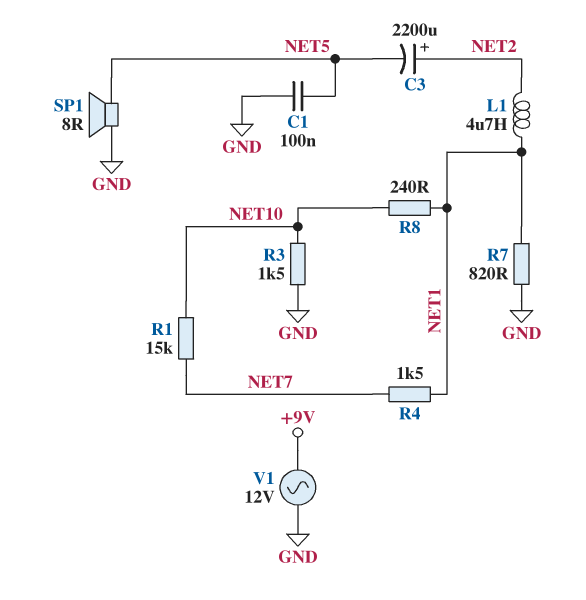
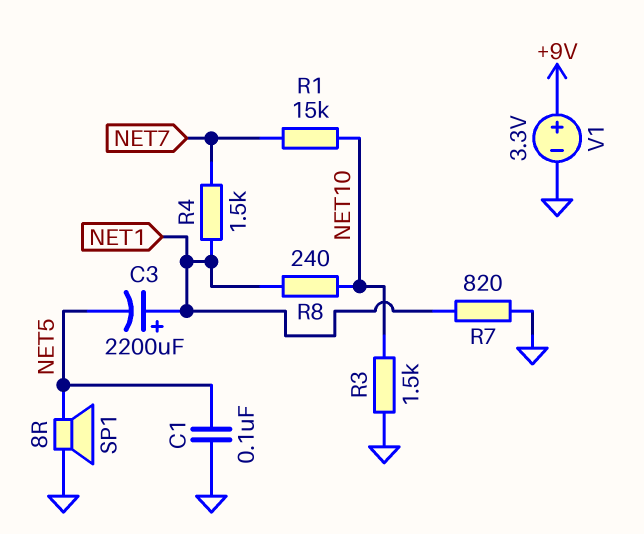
C3: 2200uF (plus NET2, minus NET5) -> 2200uF (plus NET1, minus NET5)
L1: 4.7uH (NET1, NET2) -> none
V1: AC 12V (+9V, GND) -> 3.3V (plus +9V, minus GND)

